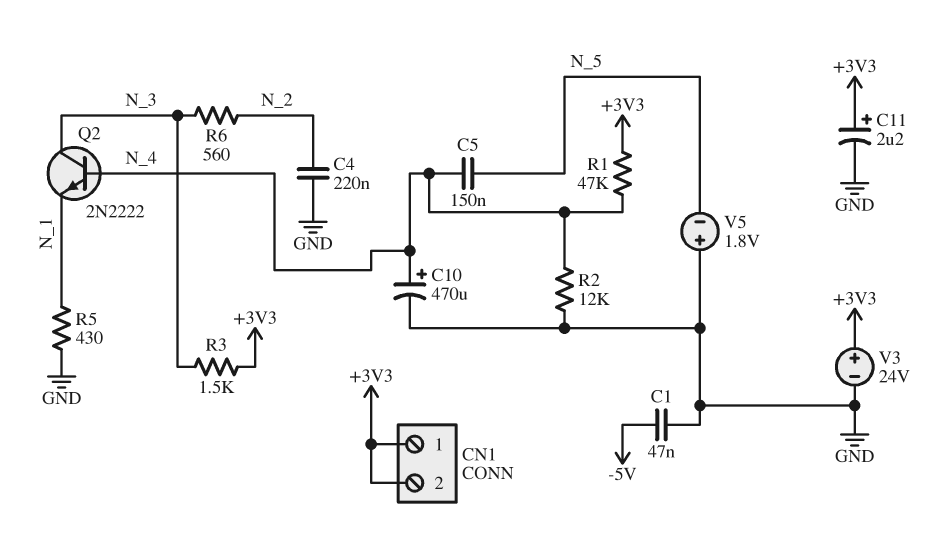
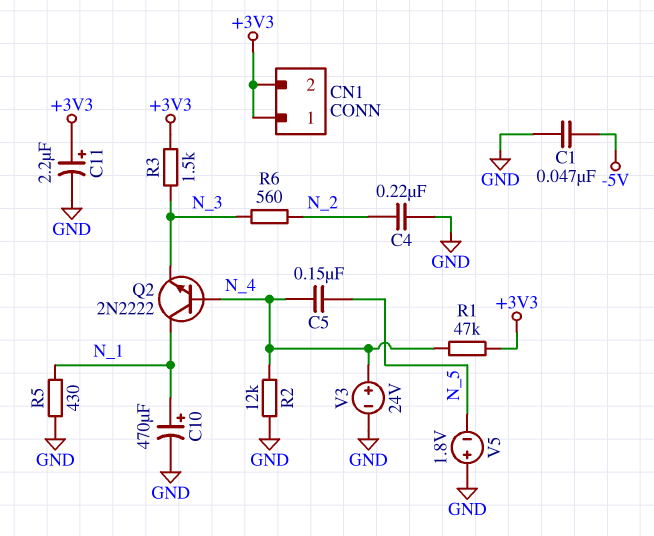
C10: 470uF (plus N_4, minus GND) -> 470uF (plus N_1, minus GND)
Q2: NPN 2N2222 (B N_4, C N_3, E N_1) -> NPN 2N2222 (B N_4, C N_1, E N_3)
V3: 24V (plus +3V3, minus GND) -> 24V (plus N_4, minus GND)

